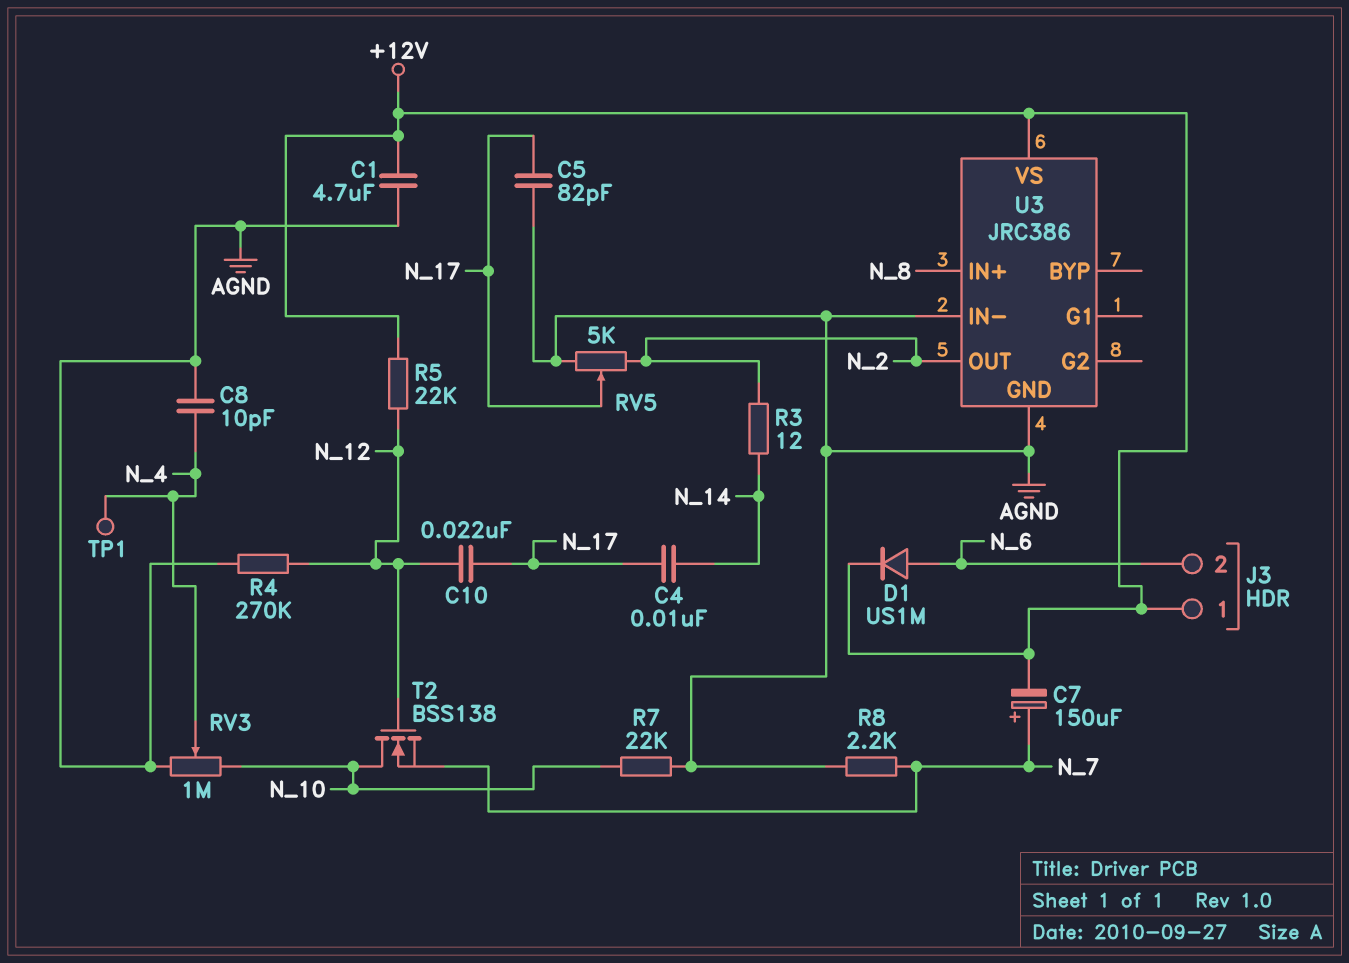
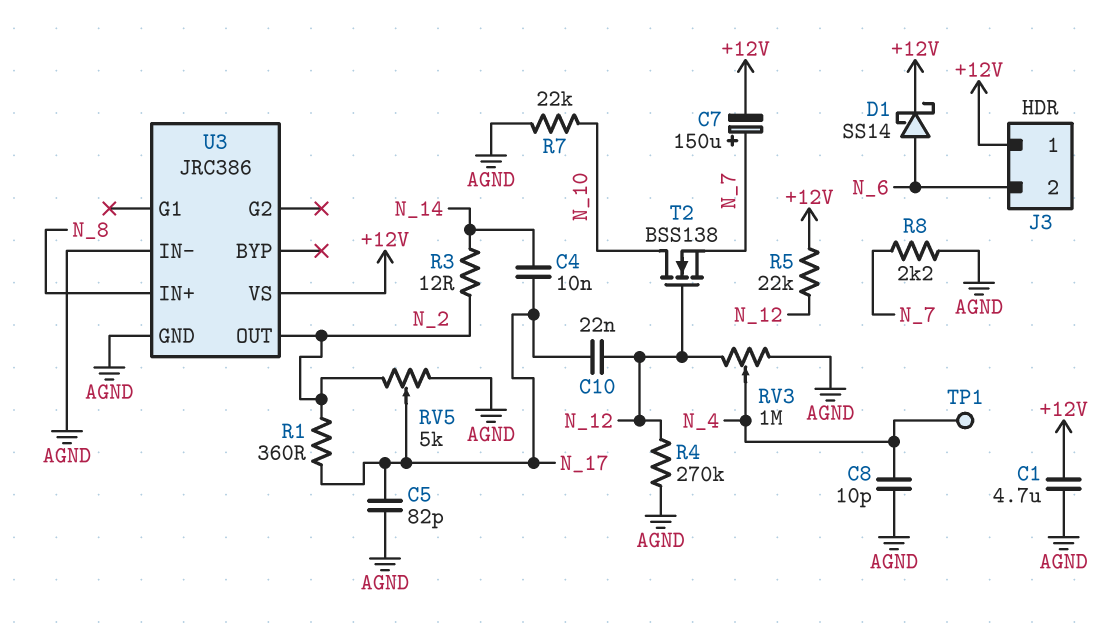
D1: diode US1M (A N_6, K +12V) -> schottky SS14 (A N_6, K +12V)
R1: none -> 360 (N_2, N_17)
RV3: 1M (AGND, N_10, wiper N_4) -> 1M (AGND, N_12, wiper N_4)

